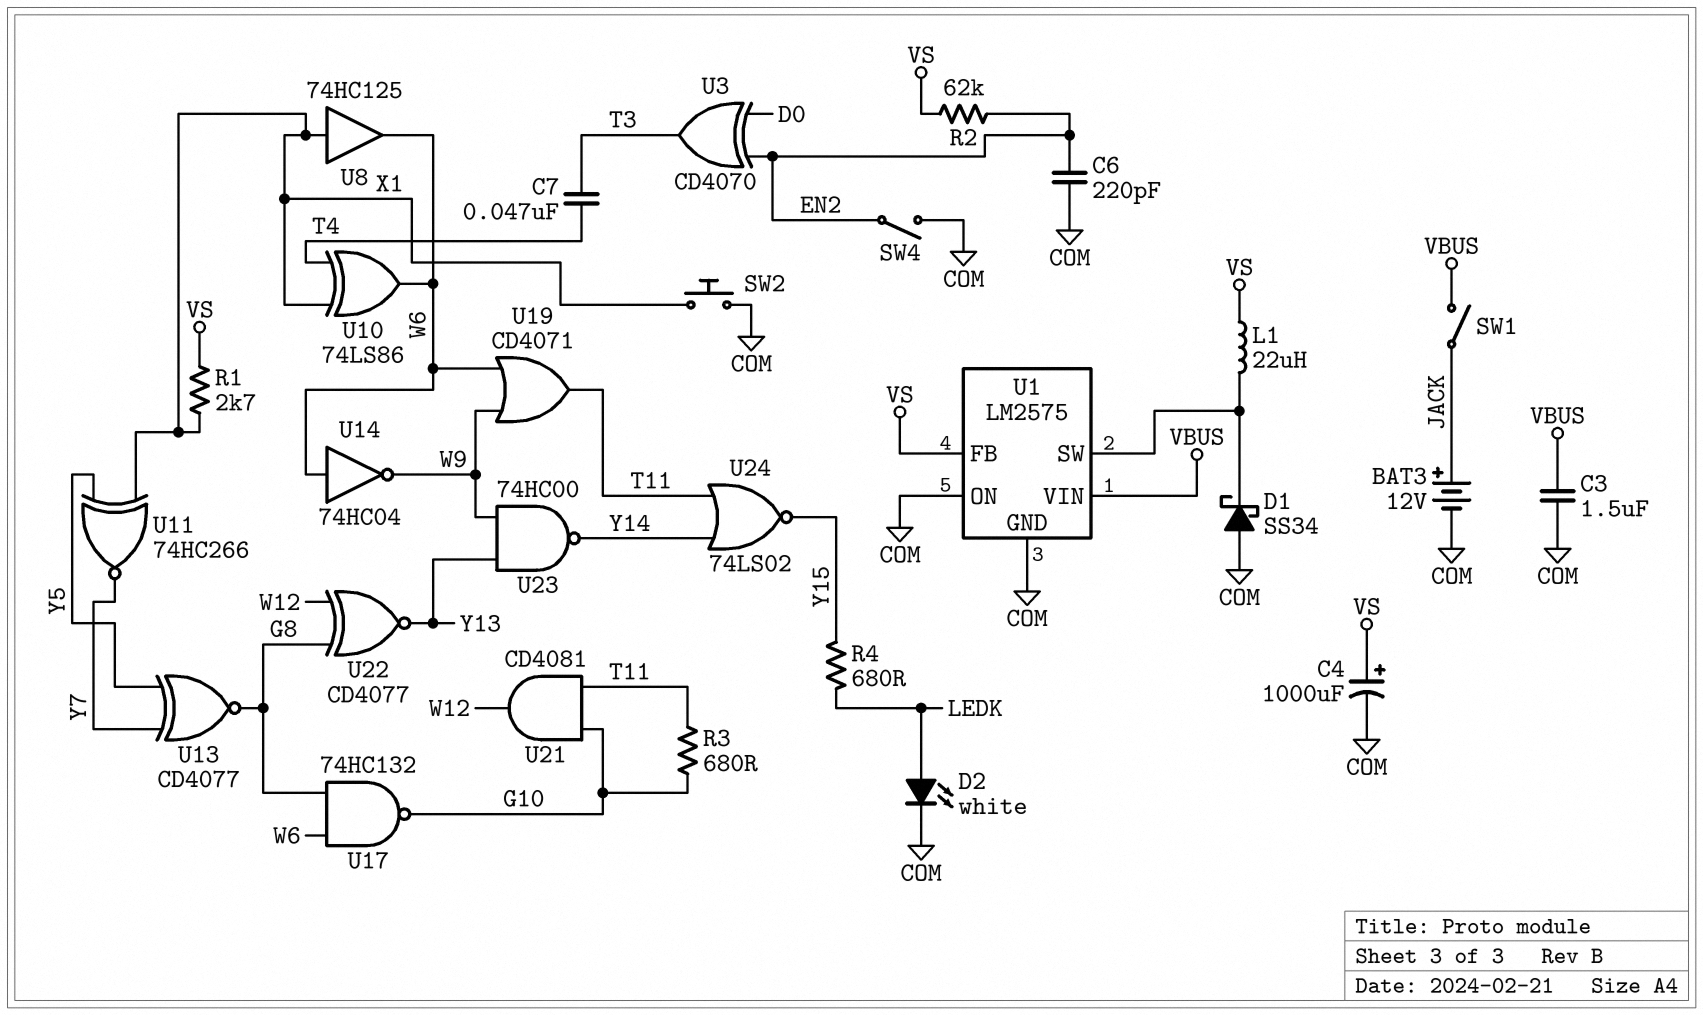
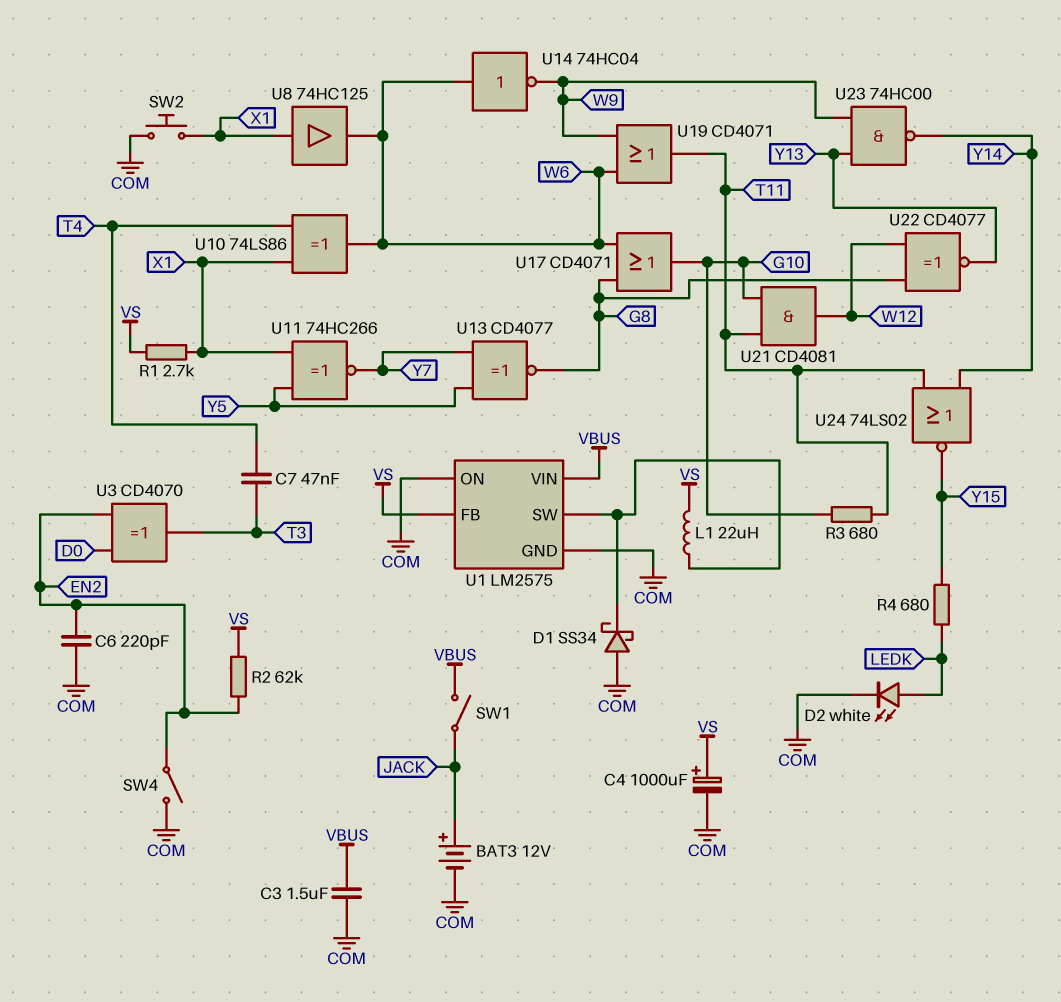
U17: NAND 74HC132 (in G8, in W6, out G10) -> OR CD4071 (in G8, in W6, out G10)

